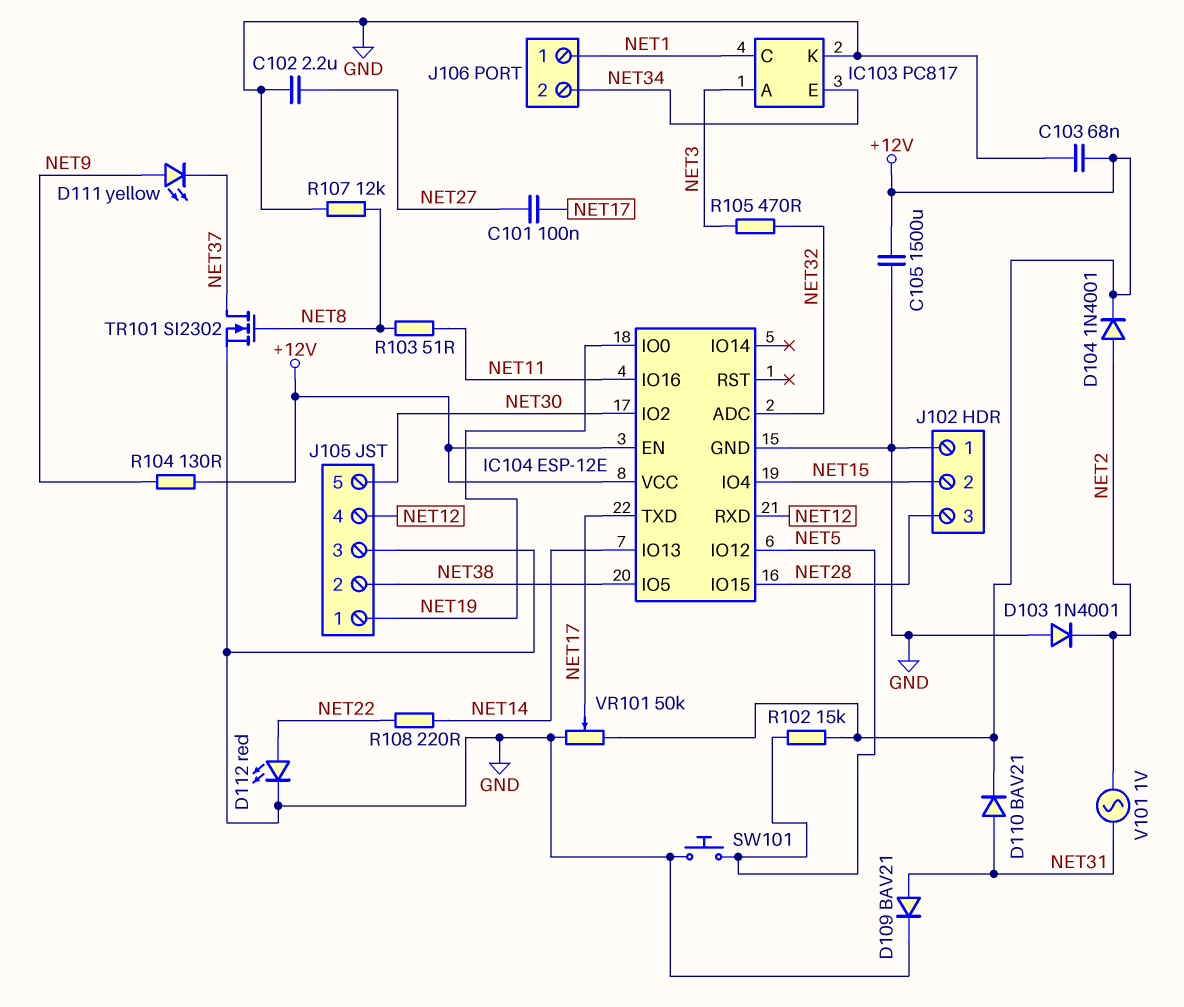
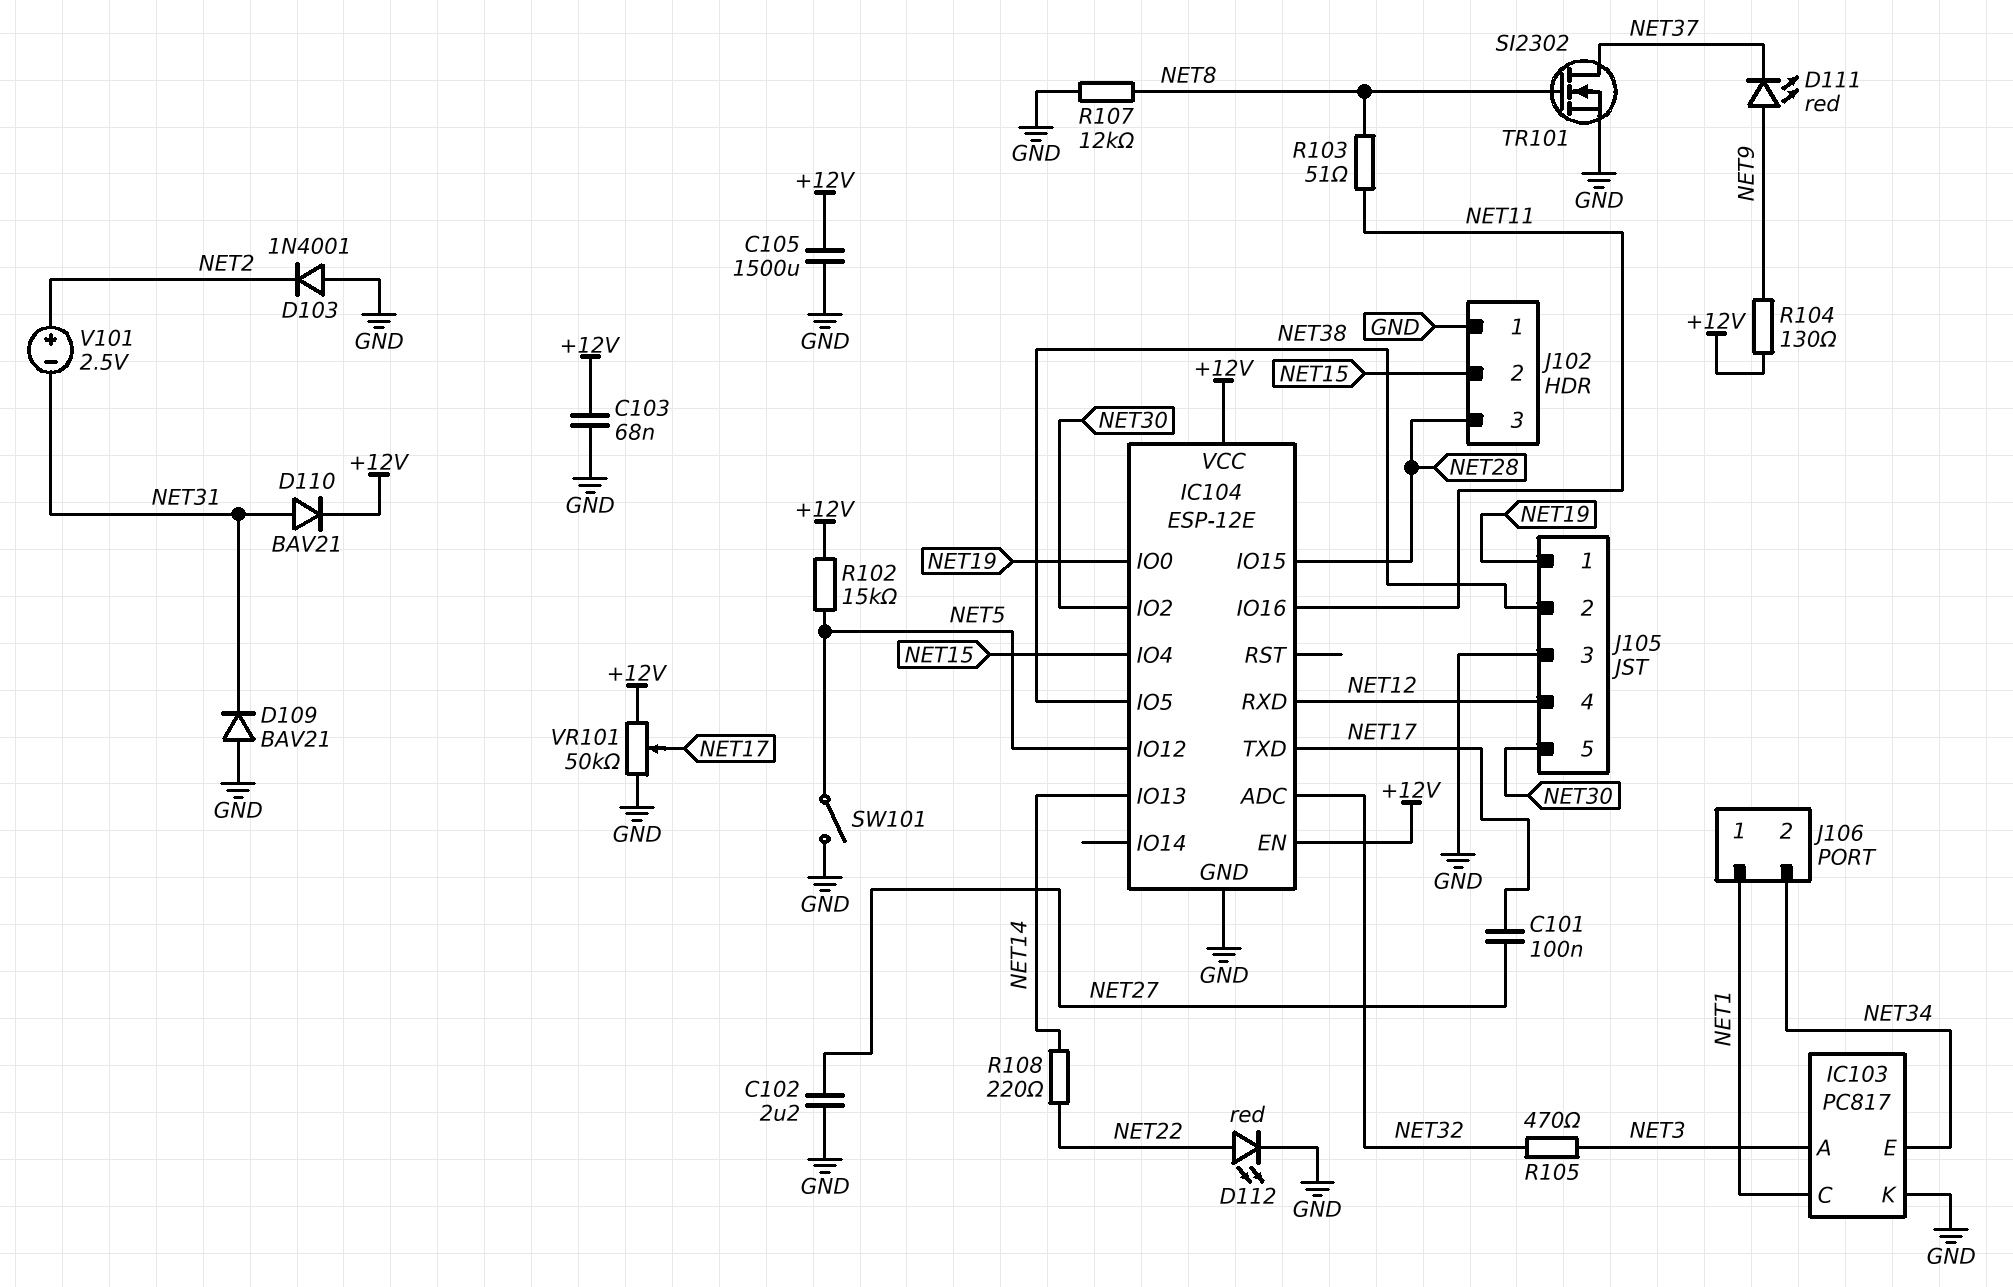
D104: diode 1N4001 (A NET2, K +12V) -> none
D109: diode BAV21 (A NET31, K GND) -> diode BAV21 (A GND, K NET31)
D111: LED yellow (A NET9, K NET37) -> LED red (A NET9, K NET37)
SW101: button (GND, NET5) -> switch (GND, NET5)
V101: AC 1V (NET2, NET31) -> 2.5V (plus NET2, minus NET31)

